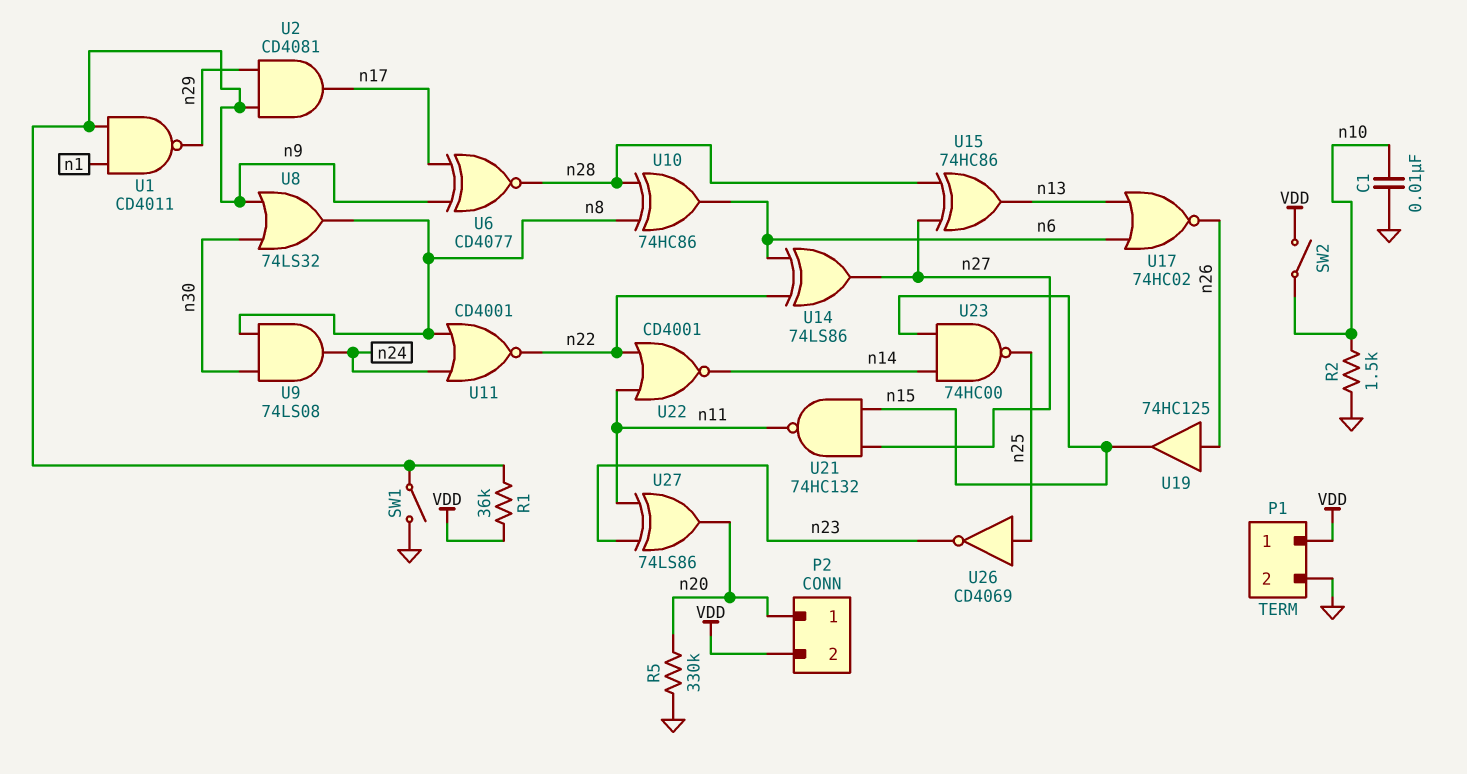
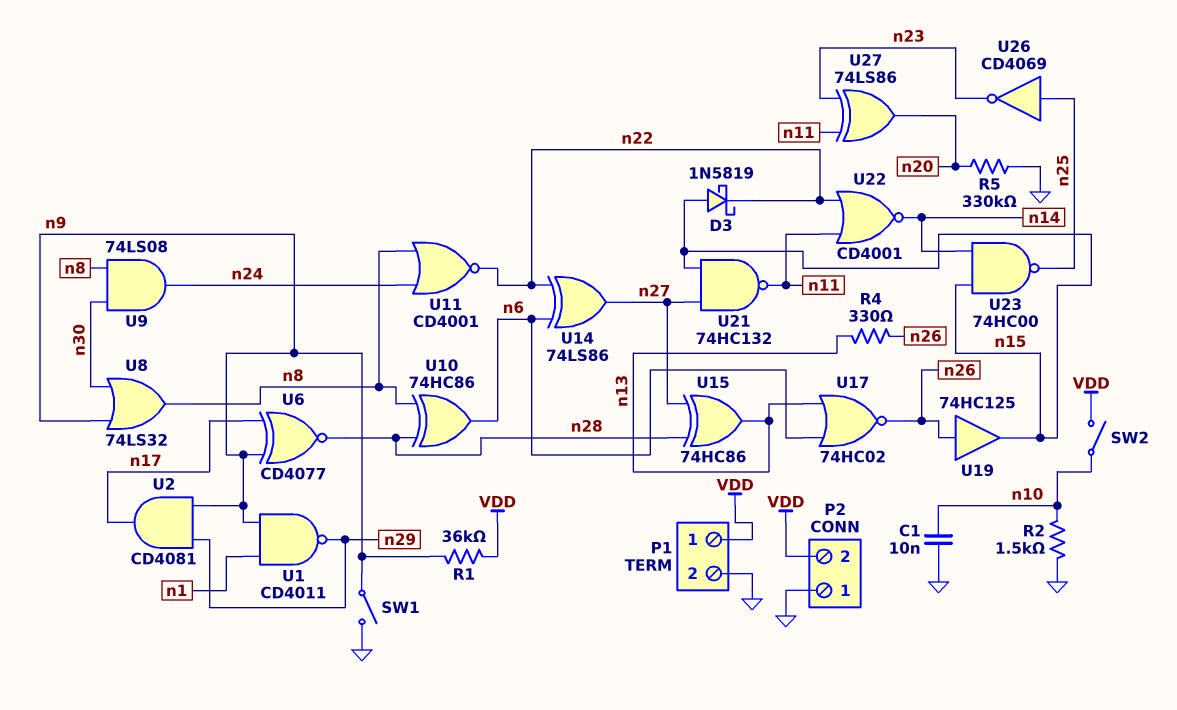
D3: none -> schottky 1N5819 (A n15, K n22)
P2 pin 1: n20 -> GND
R4: none -> 330 (n13, n26)

